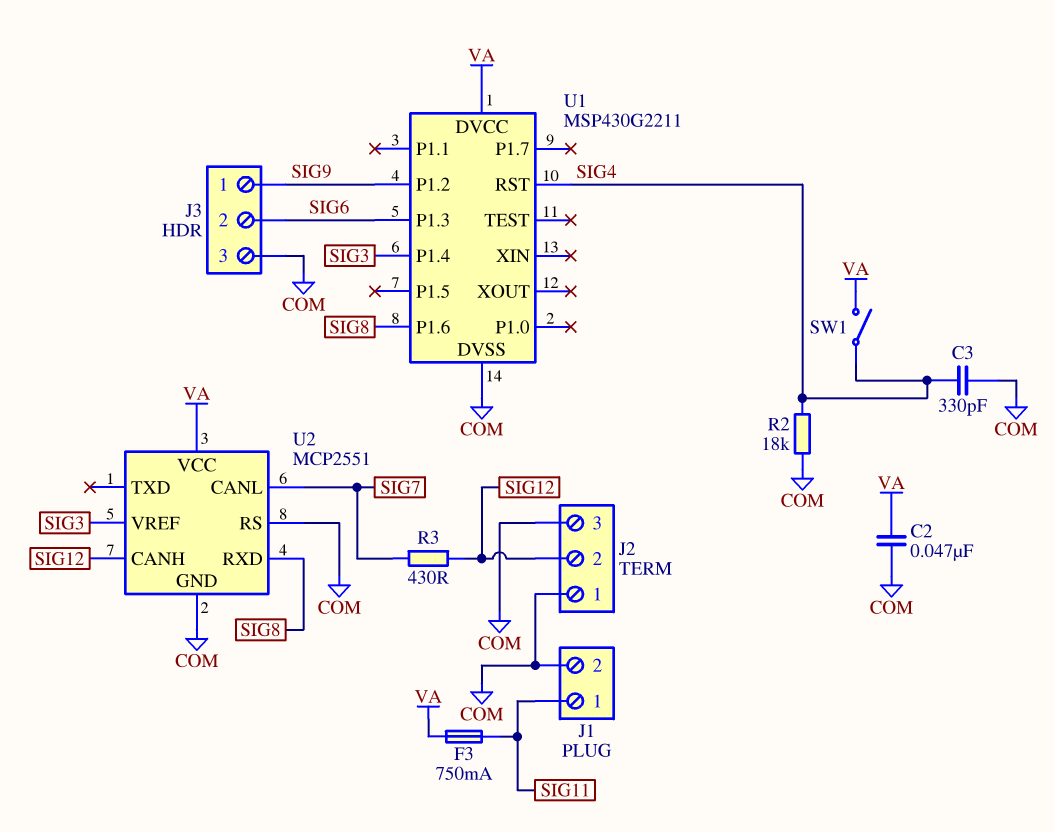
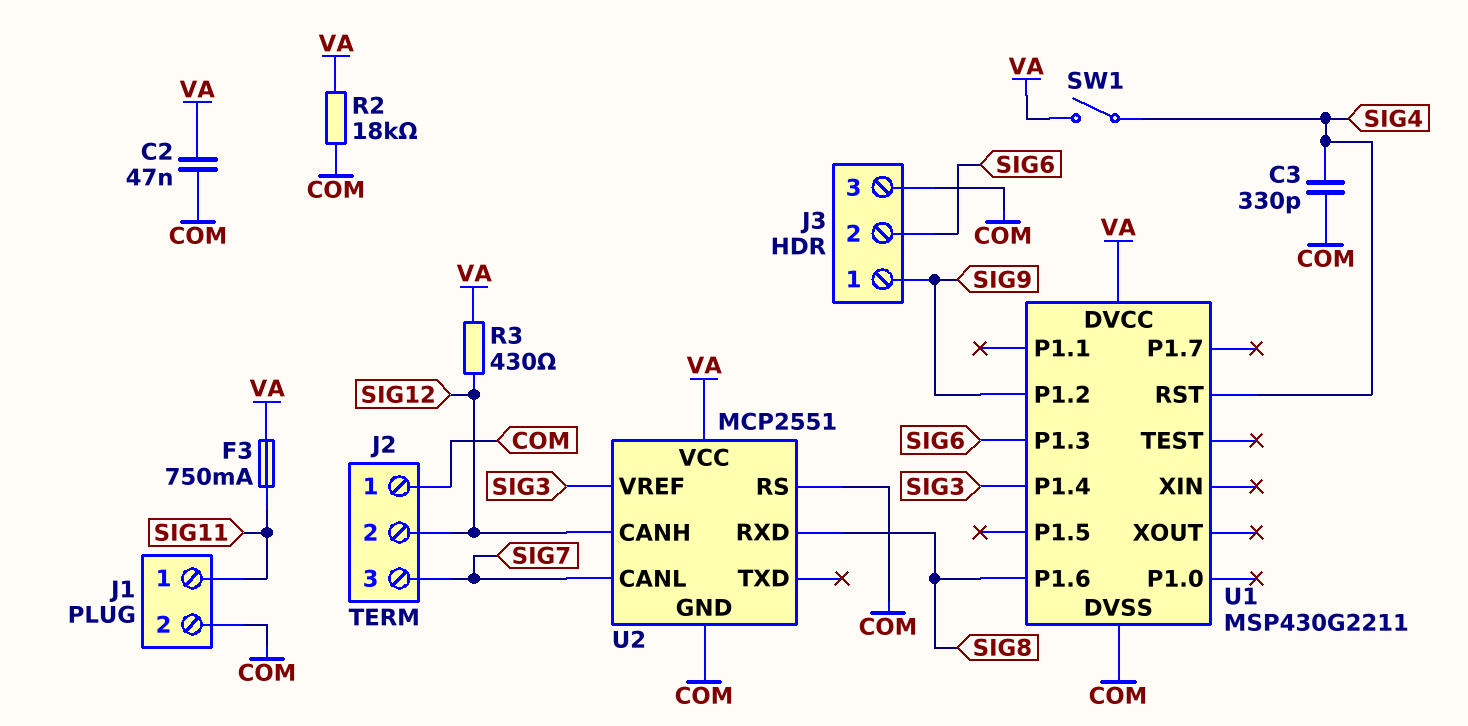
J2 pin 3: COM -> SIG7
R2: 18k (COM, SIG4) -> 18k (COM, VA)
R3: 430 (SIG7, SIG12) -> 430 (SIG12, VA)

